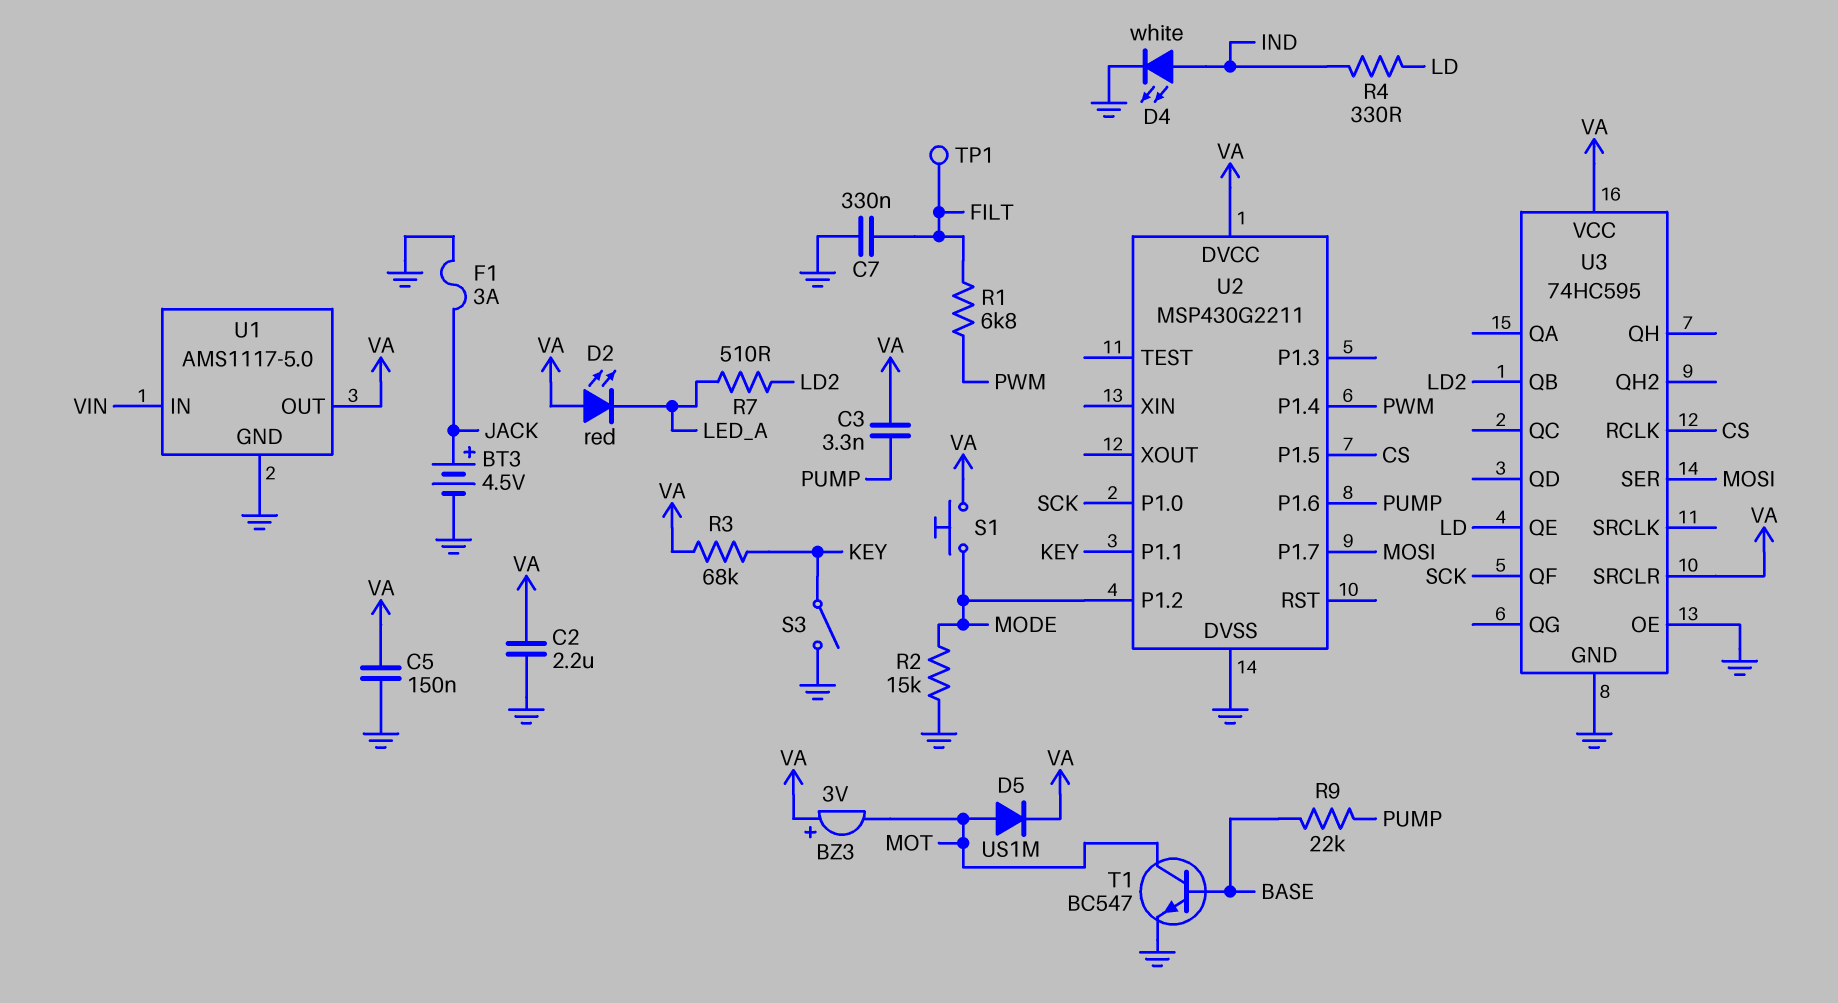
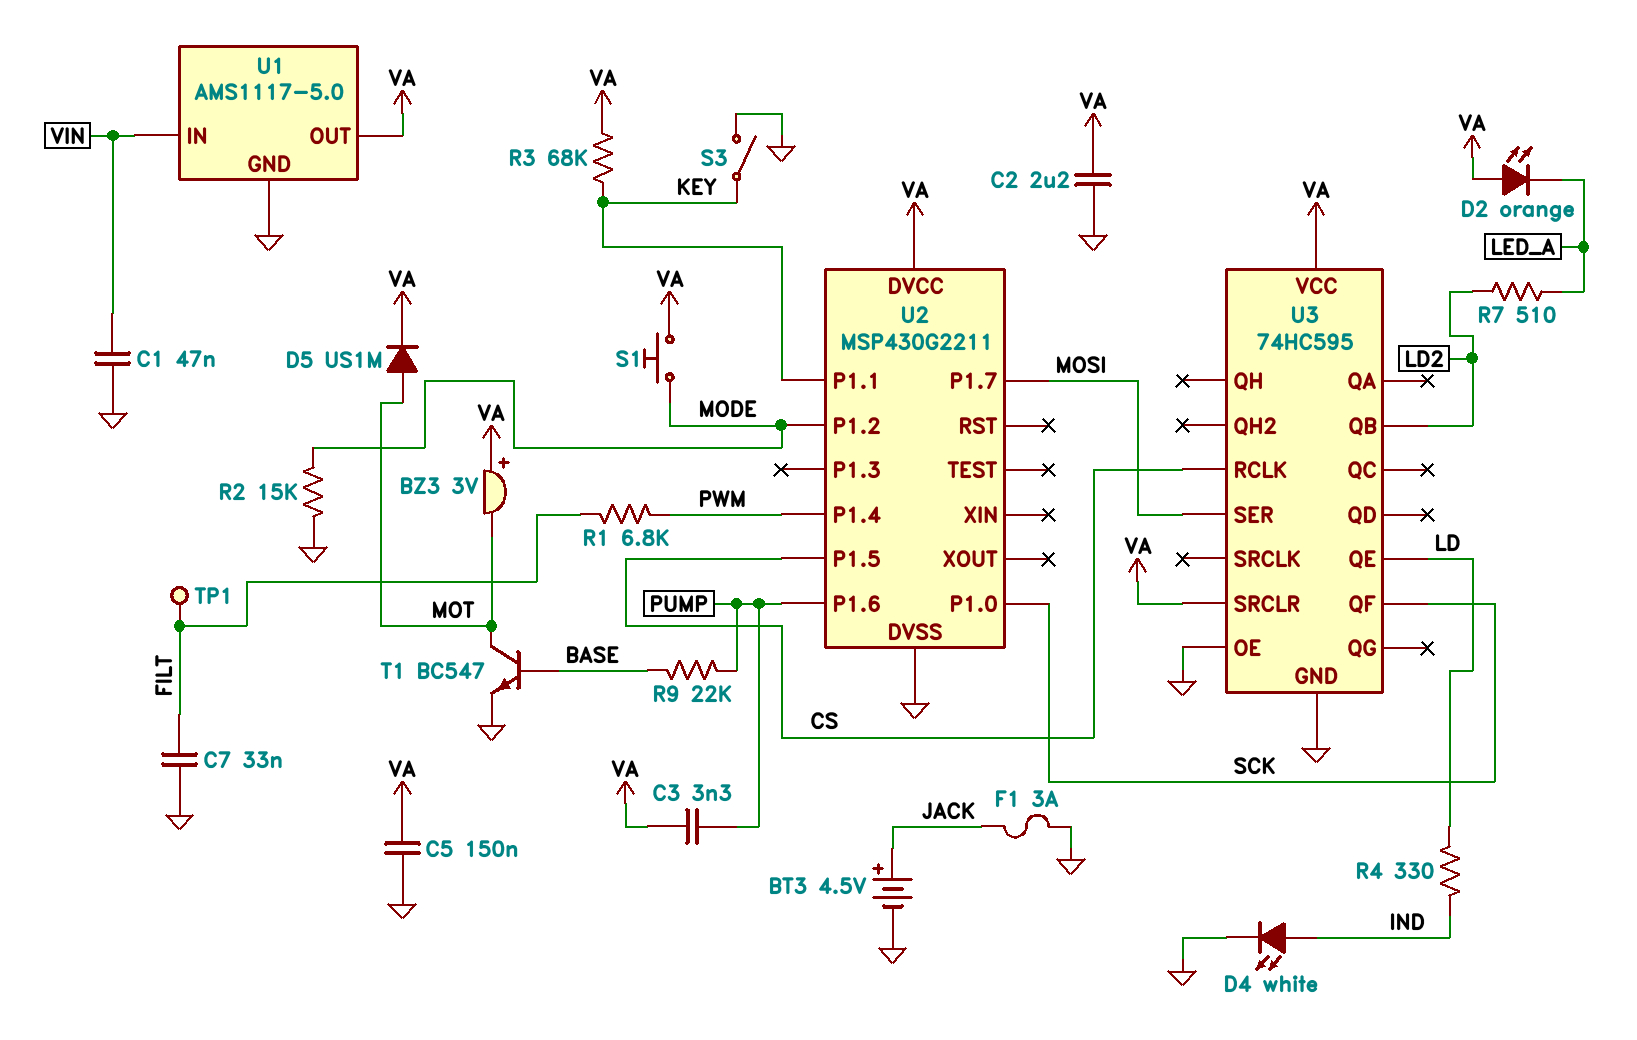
C1: none -> 47nF (GND, VIN)
C7: 330nF (FILT, GND) -> 33nF (FILT, GND)
D2: LED red (A VA, K LED_A) -> LED orange (A VA, K LED_A)

